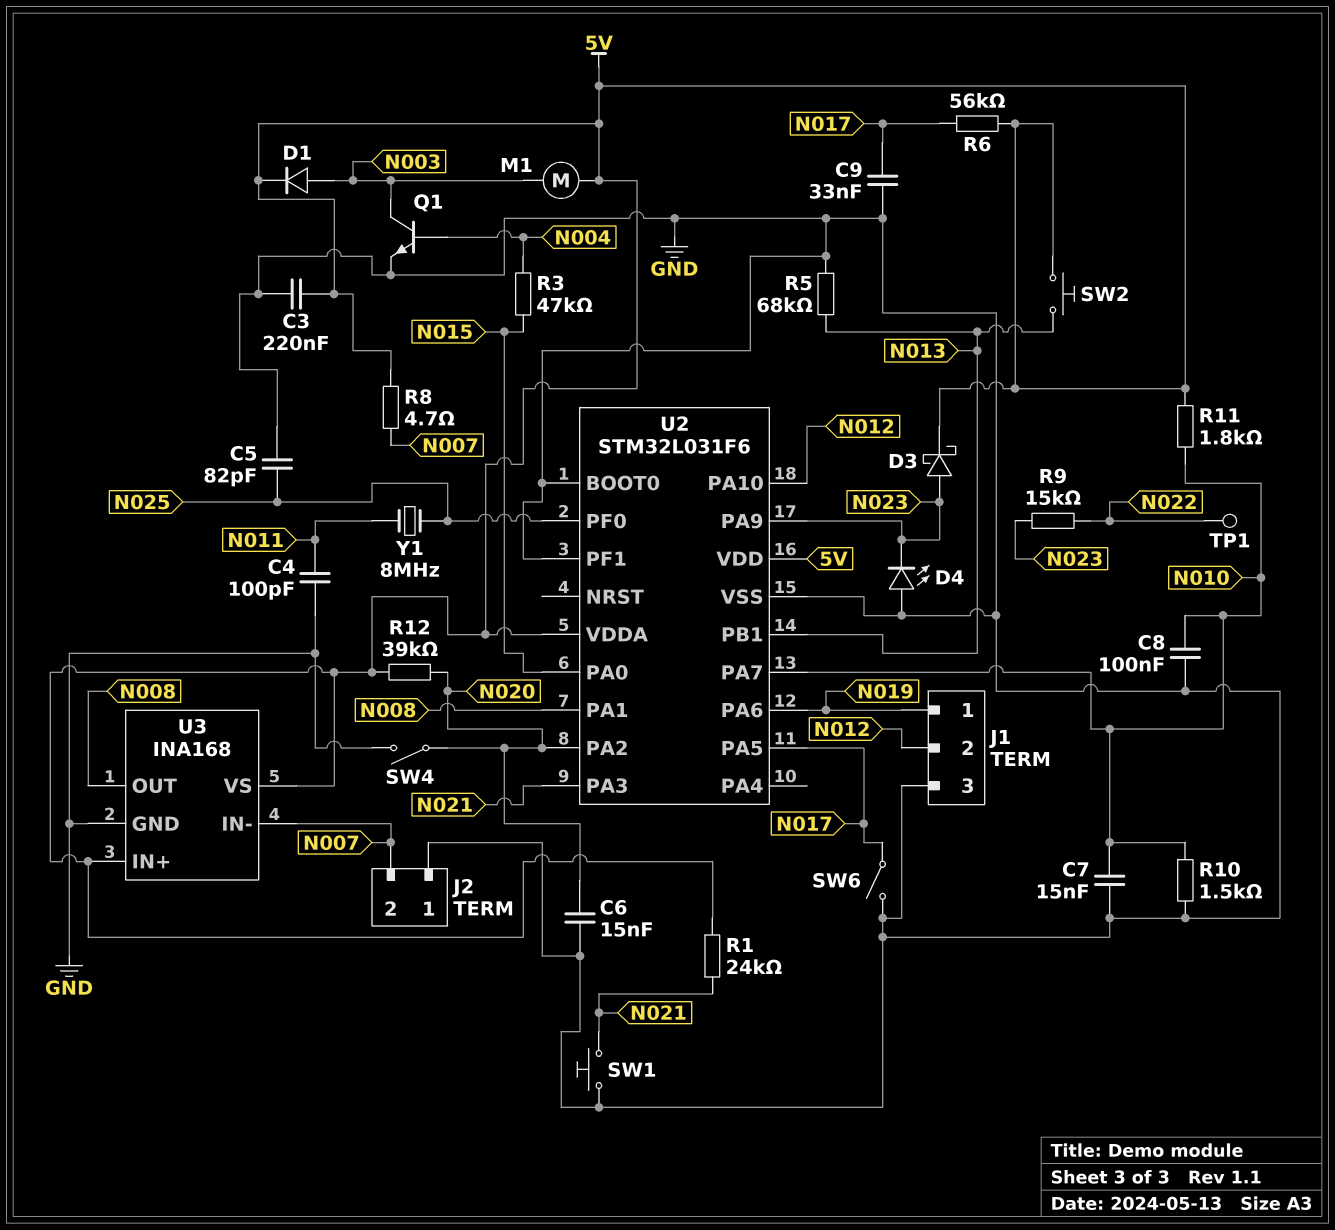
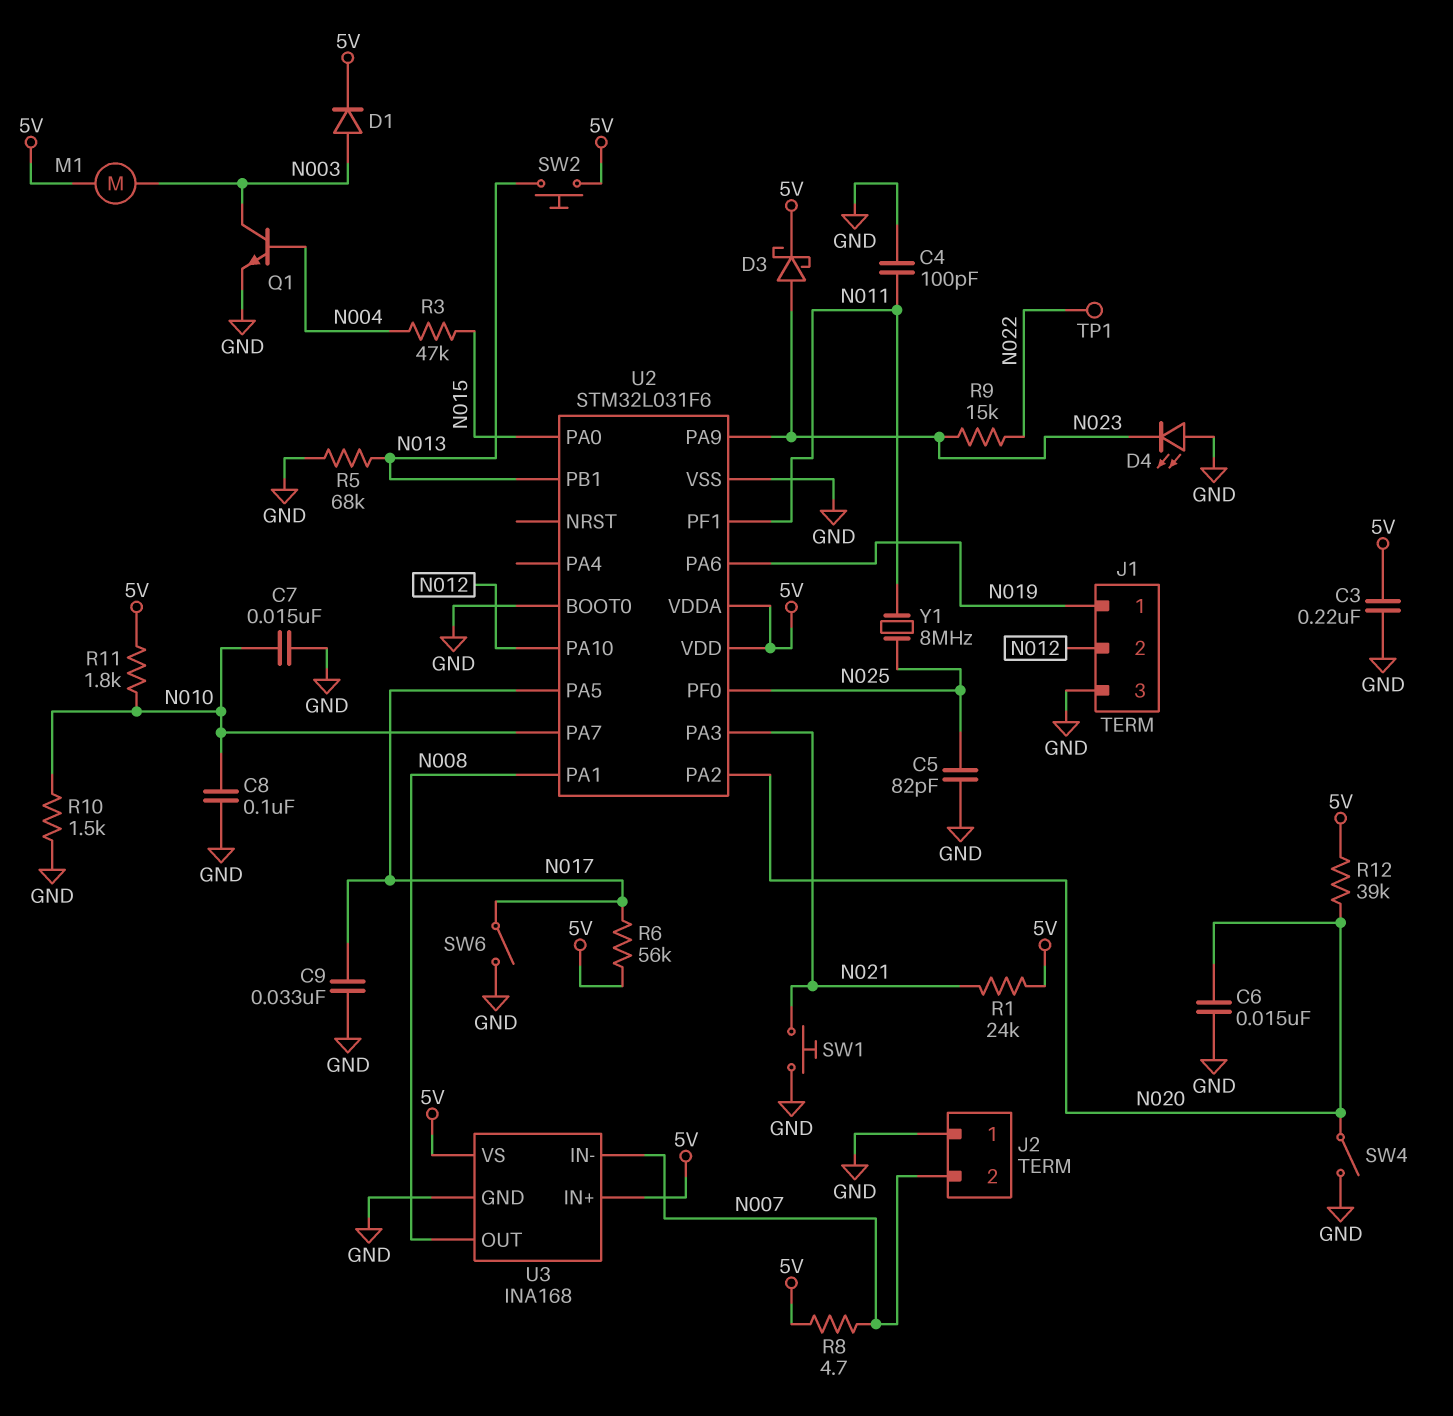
U2 pin PF1: GND -> N011

